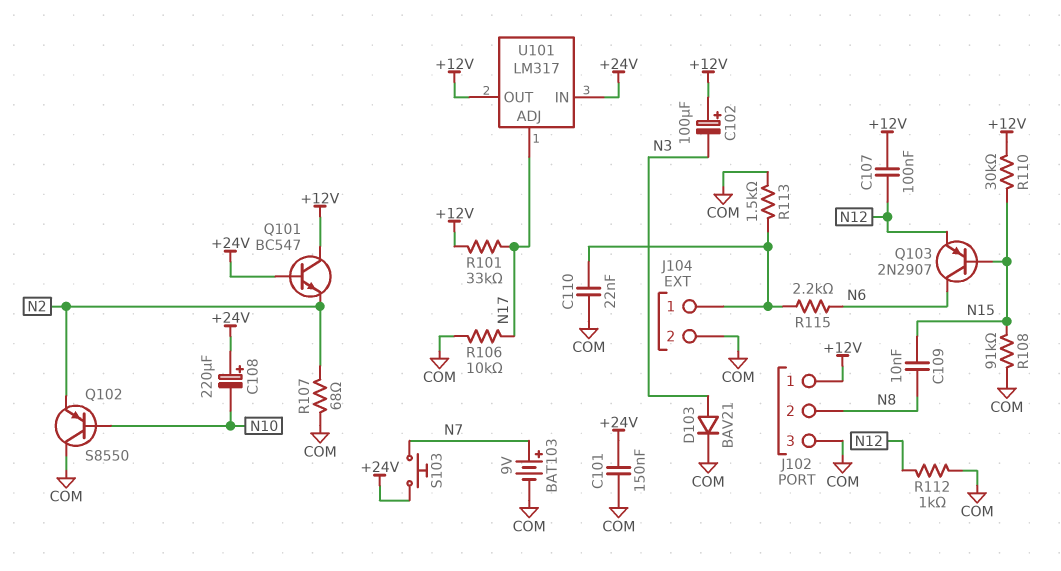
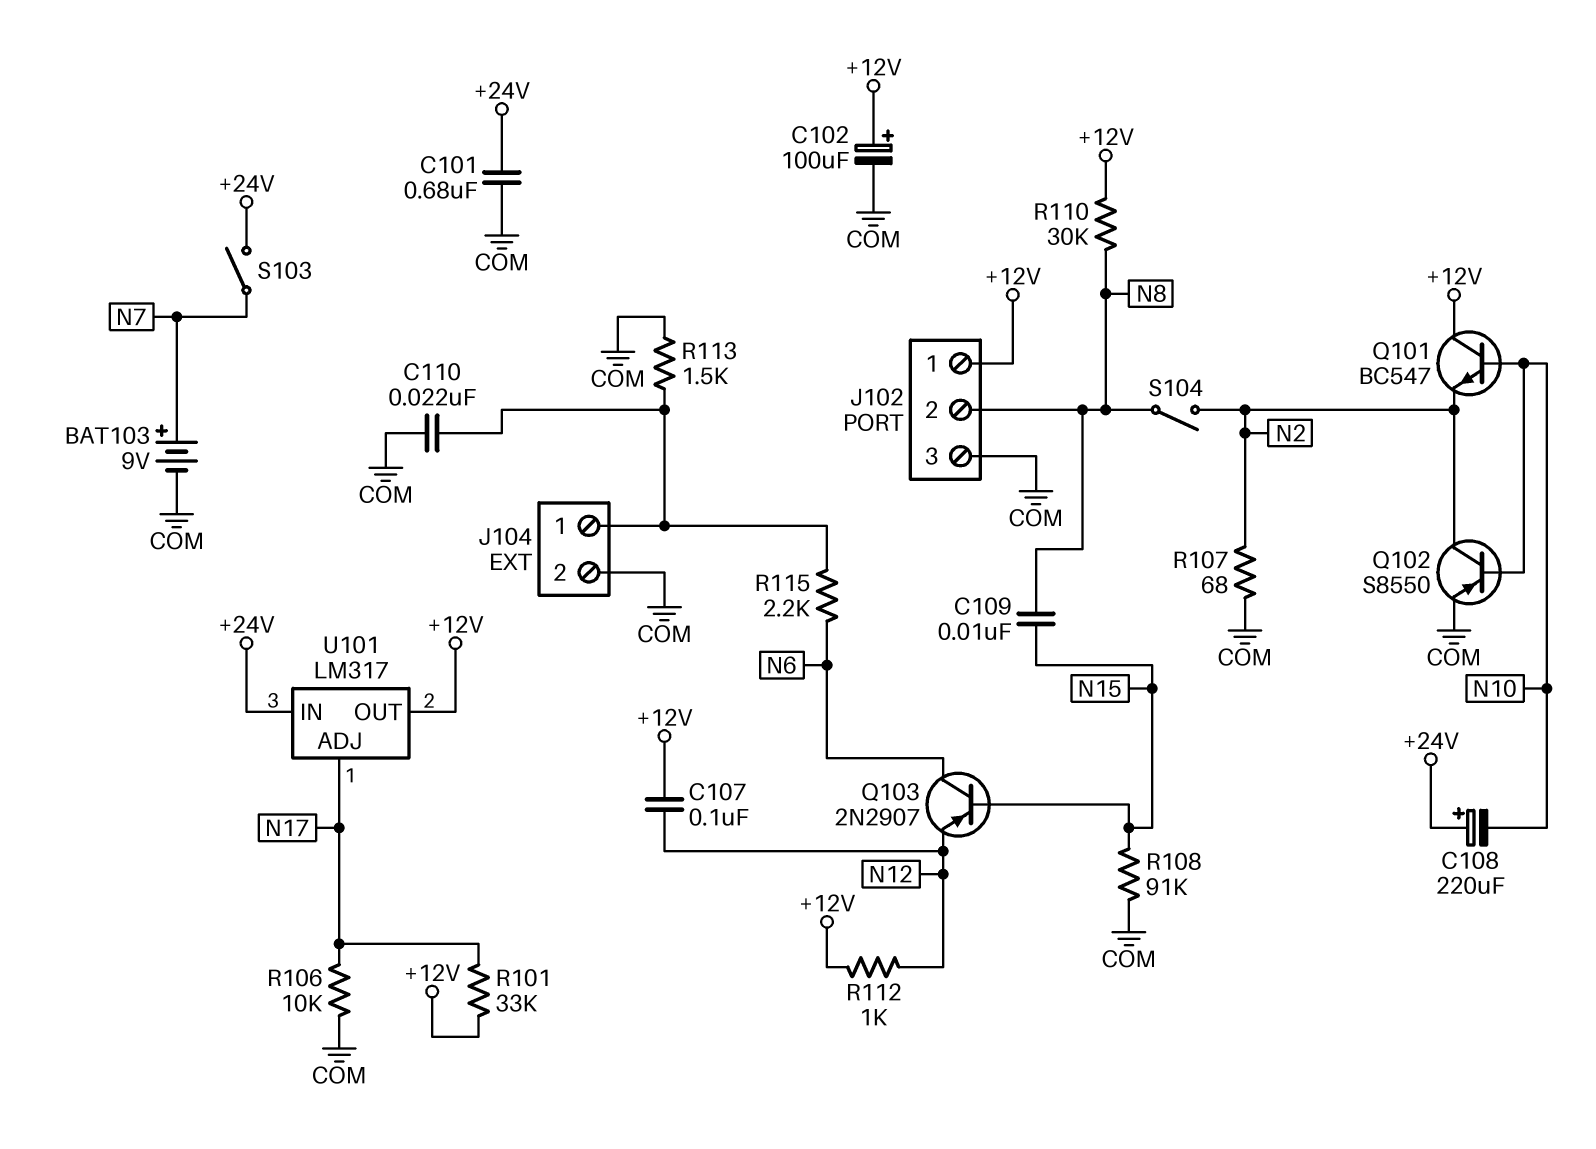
C101: 150nF (+24V, COM) -> 680nF (+24V, COM)
C102: 100uF (plus +12V, minus N3) -> 100uF (plus +12V, minus COM)
D103: diode BAV21 (A N3, K COM) -> none
Q101: NPN BC547 (B +24V, C +12V, E N2) -> NPN BC547 (B N10, C +12V, E N2)
Q102: PNP S8550 (B N10, C COM, E N2) -> PNP S8550 (B N10, C N2, E COM)
R110: 30k (+12V, N15) -> 30k (+12V, N8)
R112: 1k (COM, N12) -> 1k (+12V, N12)
S103: button (+24V, N7) -> switch (+24V, N7)
S104: none -> switch (N2, N8)

